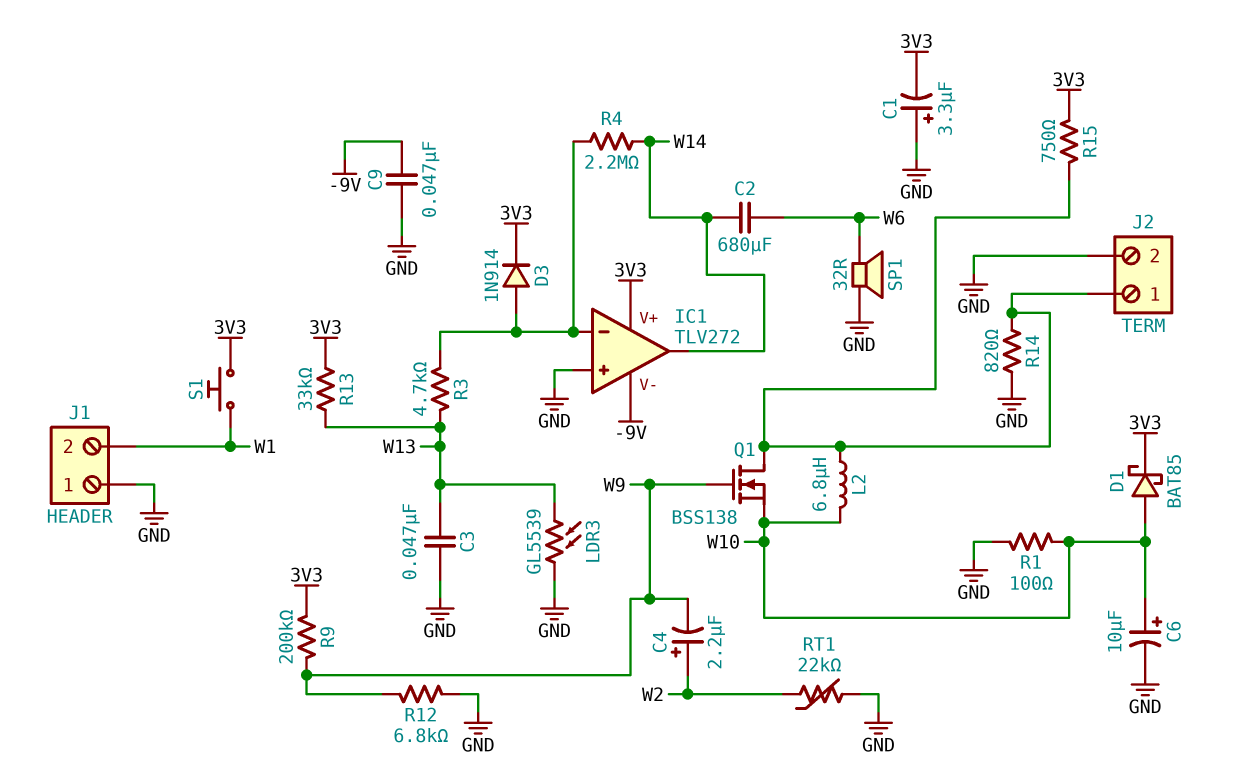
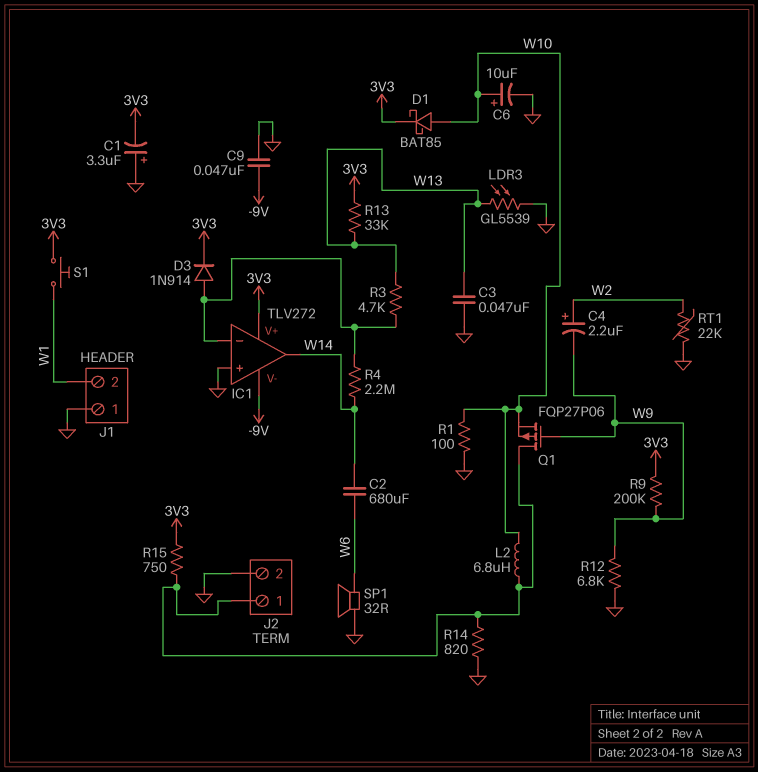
Q1: NMOS BSS138 (G W9, D J2/1, S W10) -> PMOS FQP27P06 (G W9, D J2/1, S W10)

